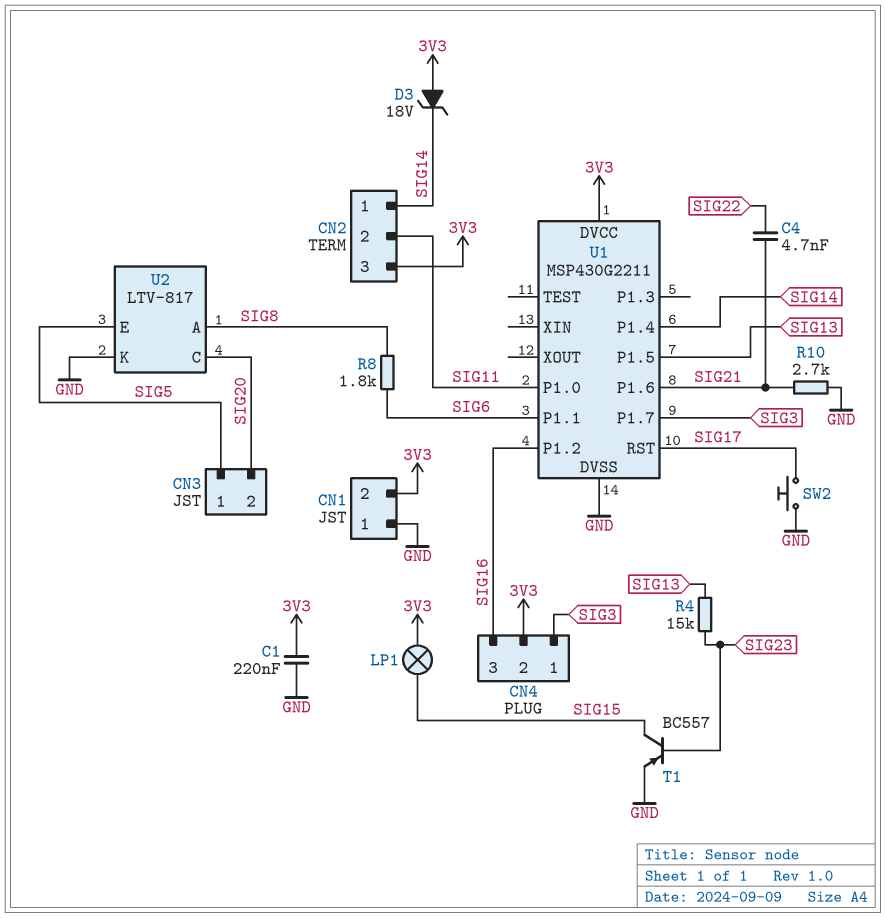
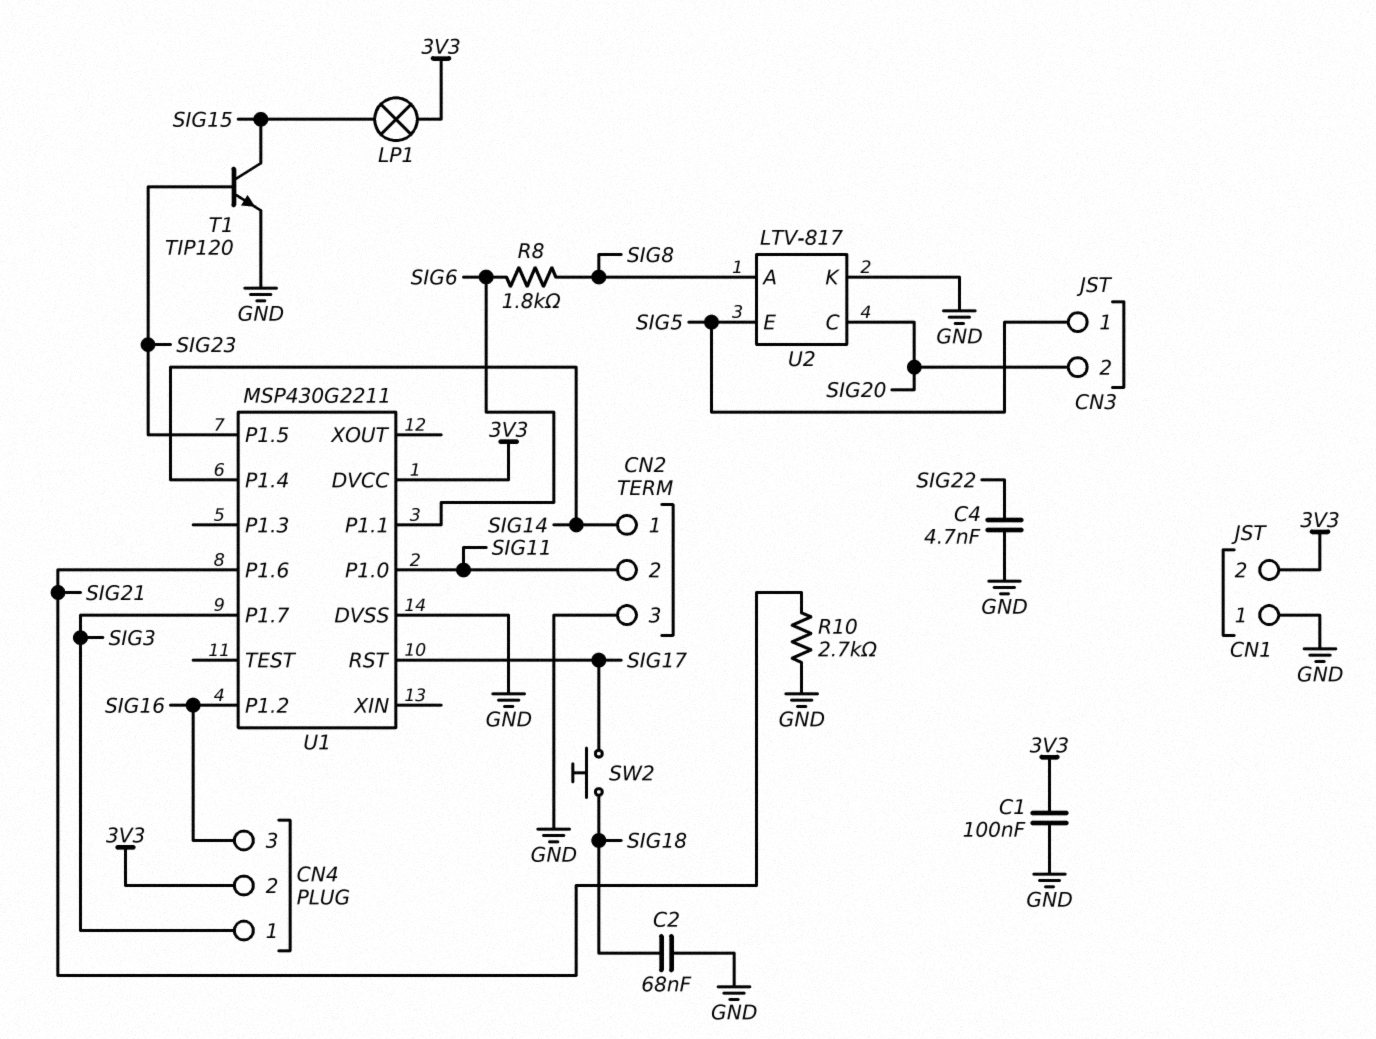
C1: 220nF (3V3, GND) -> 100nF (3V3, GND)
C2: none -> 68nF (GND, SIG18)
C4: 4.7nF (SIG21, SIG22) -> 4.7nF (GND, SIG22)
CN2 pin 3: 3V3 -> GND
D3: zener 18V (A 3V3, K SIG14) -> none
R4: 15k (SIG13, SIG23) -> none
SW2: button (GND, SIG17) -> button (SIG17, SIG18)
T1: PNP BC557 (B SIG23, C SIG15, E GND) -> NPN TIP120 (B SIG23, C SIG15, E GND)
U1 pin P1.5: SIG13 -> SIG23

